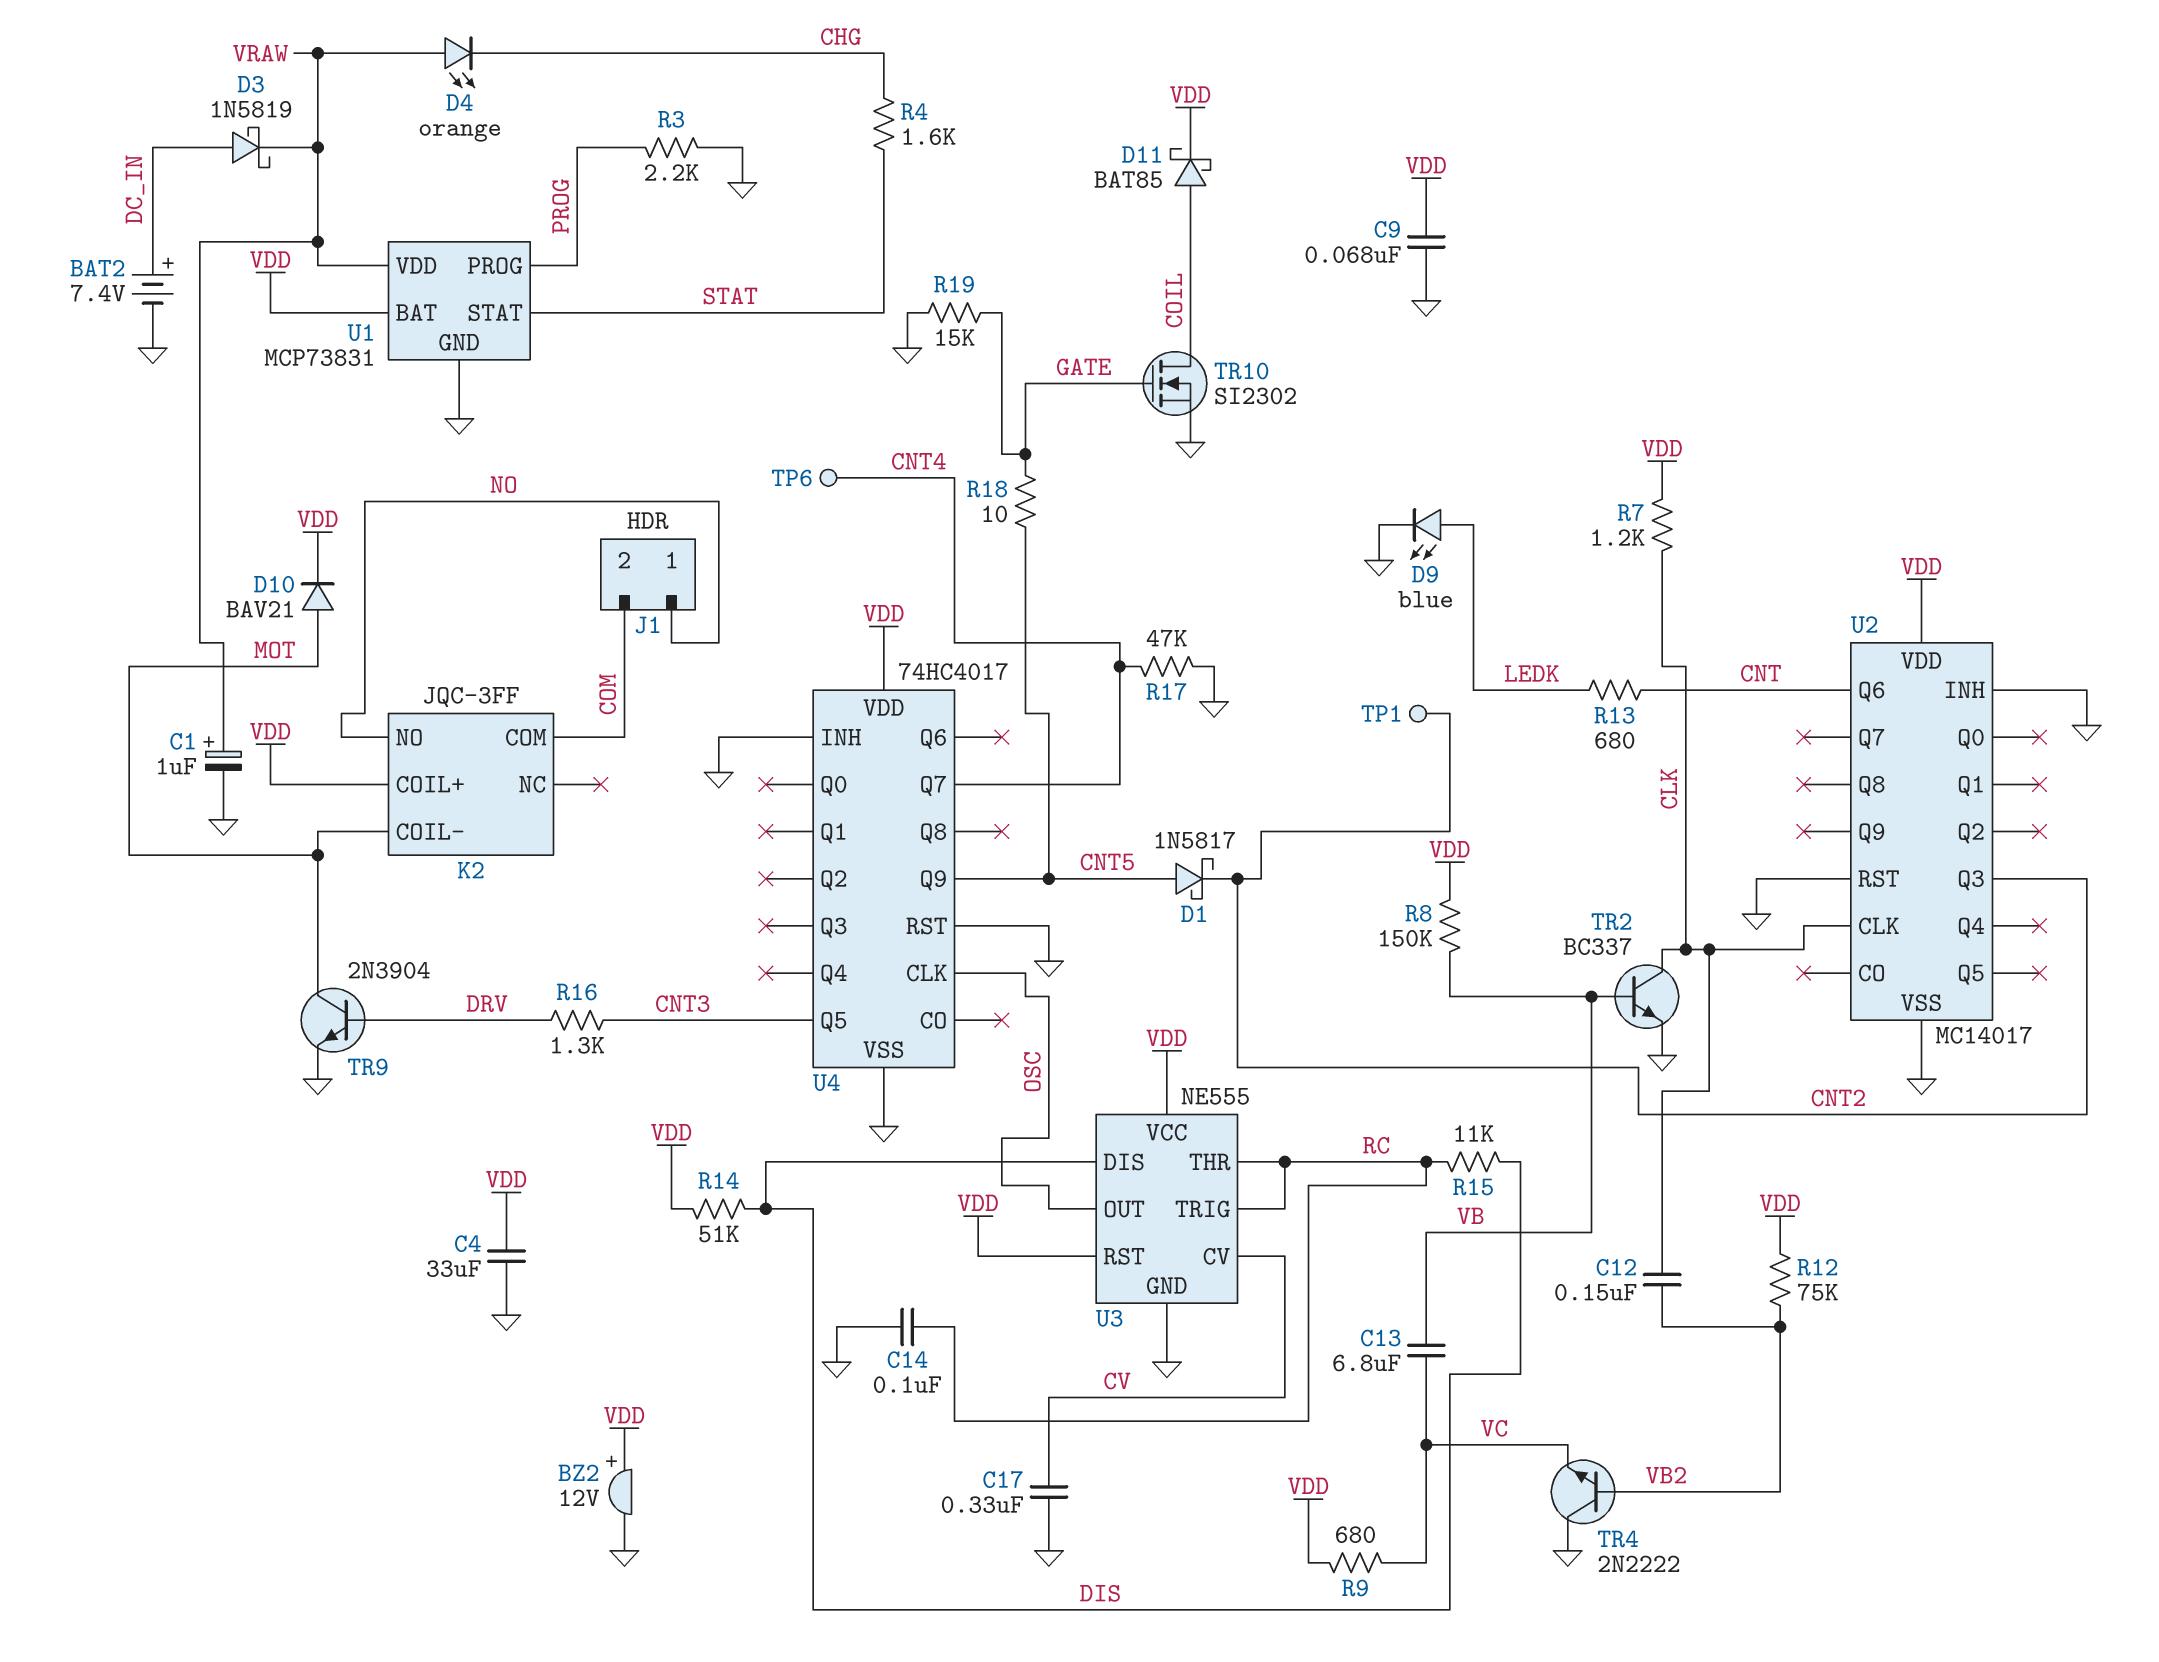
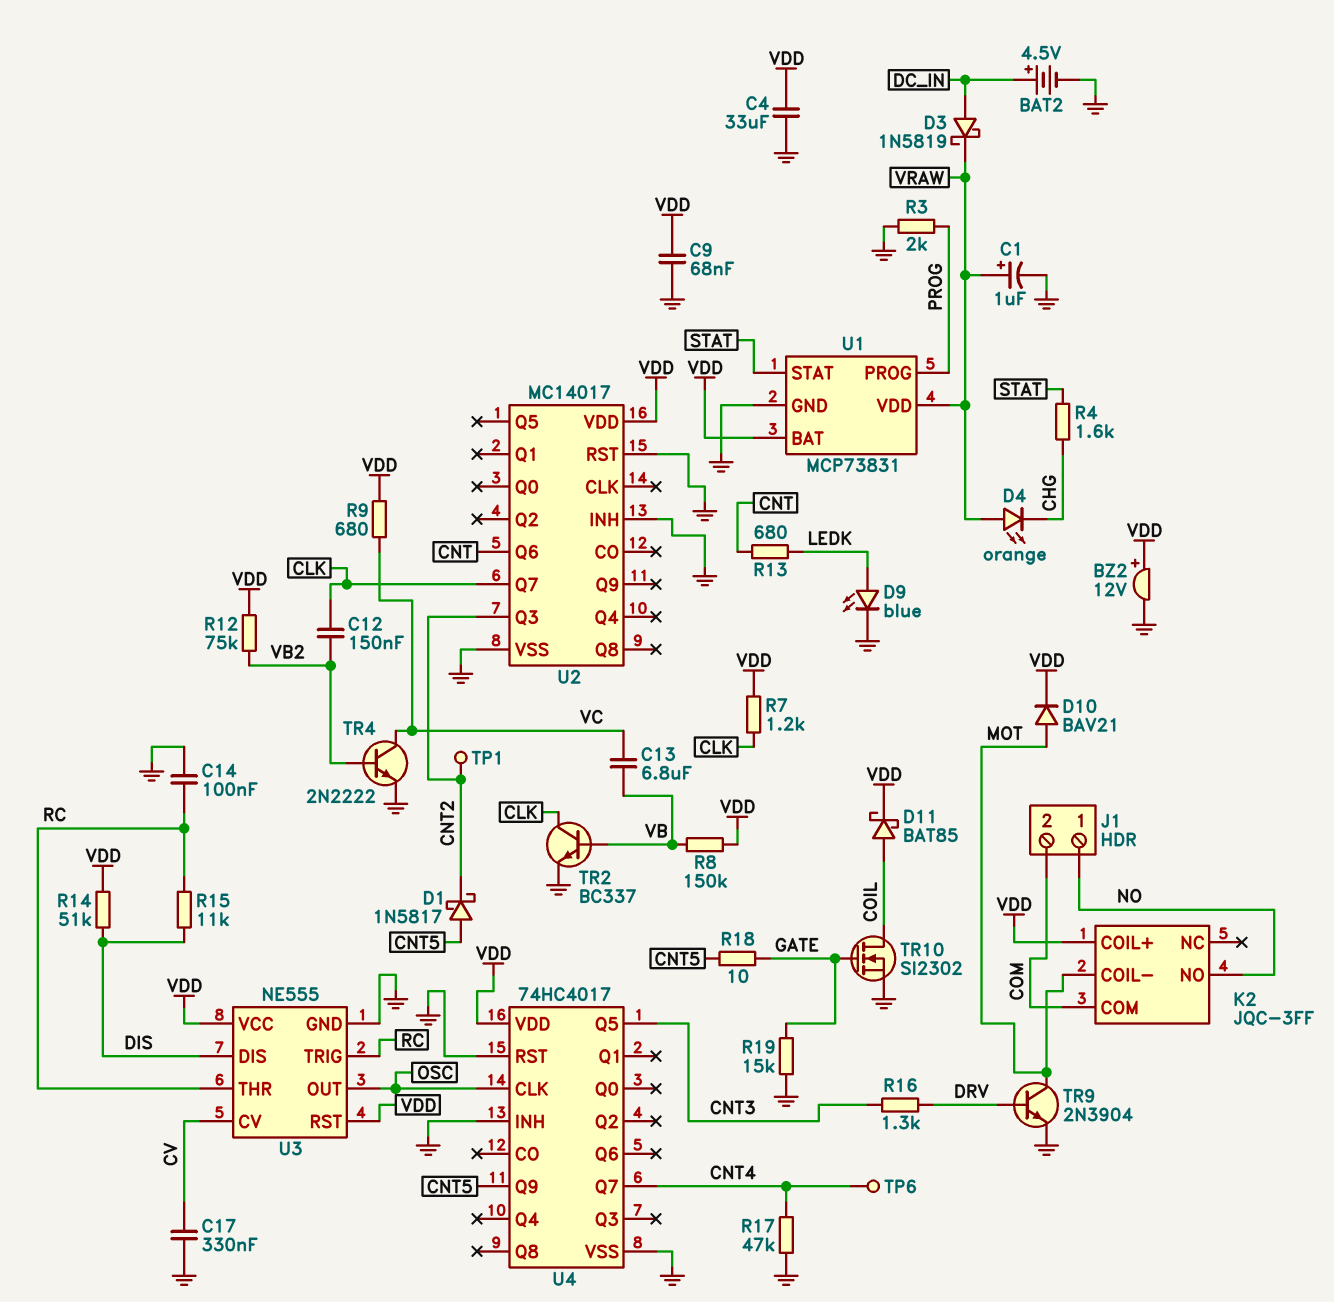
BAT2: 7.4V (plus DC_IN, minus GND) -> 4.5V (plus DC_IN, minus GND)
R3: 2.2k (GND, PROG) -> 2k (GND, PROG)
TR4: NPN 2N2222 (B VB2, C GND, E VC) -> NPN 2N2222 (B VB2, C VC, E GND)
U2 pin CLK: CLK -> none
U2 pin Q7: none -> CLK

